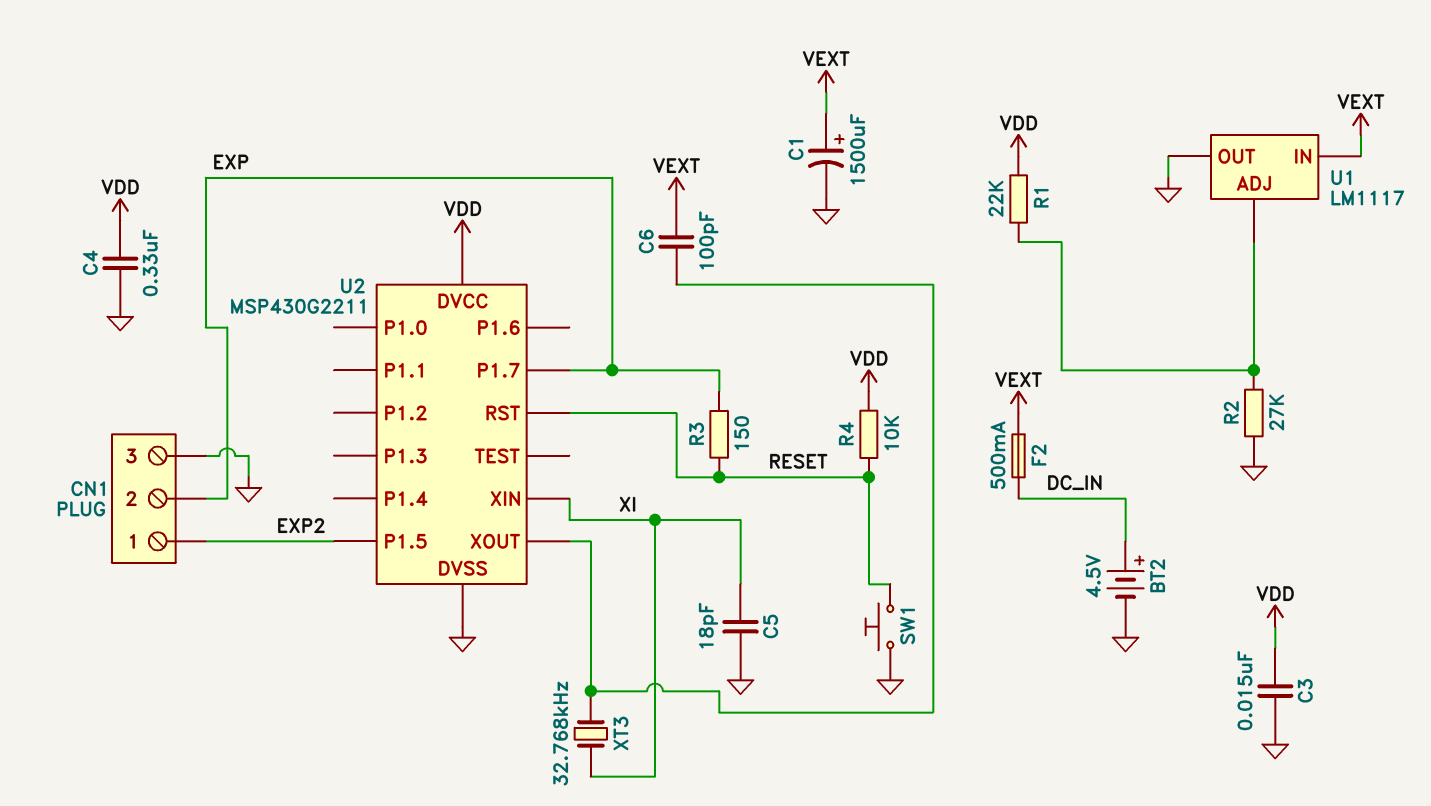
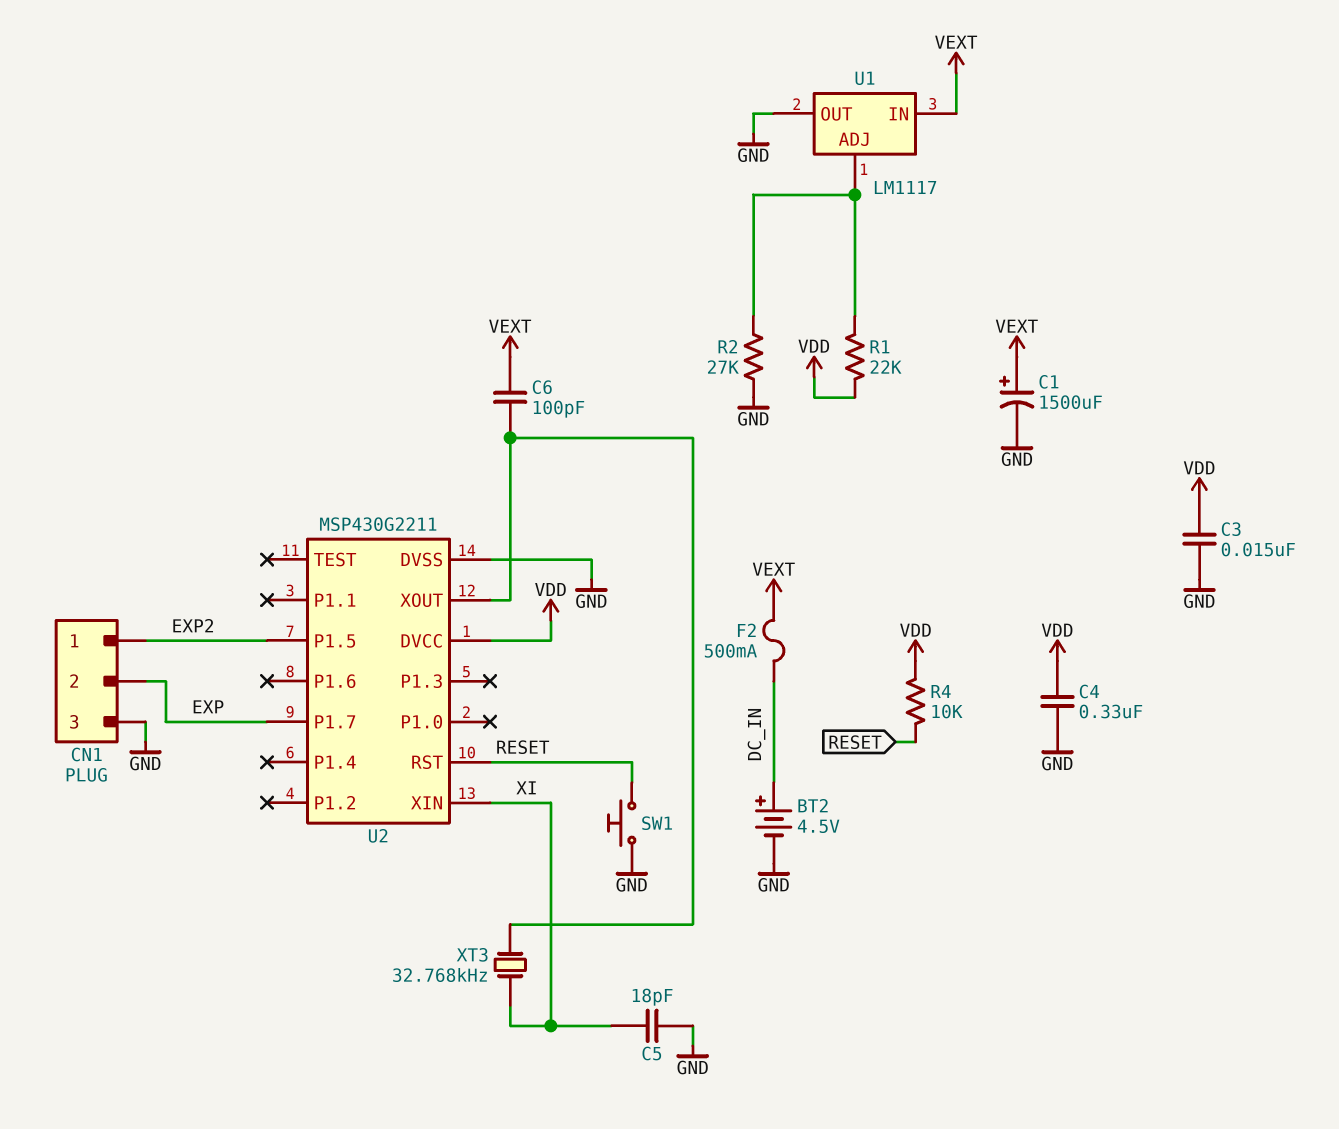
R3: 150 (EXP, RESET) -> none

